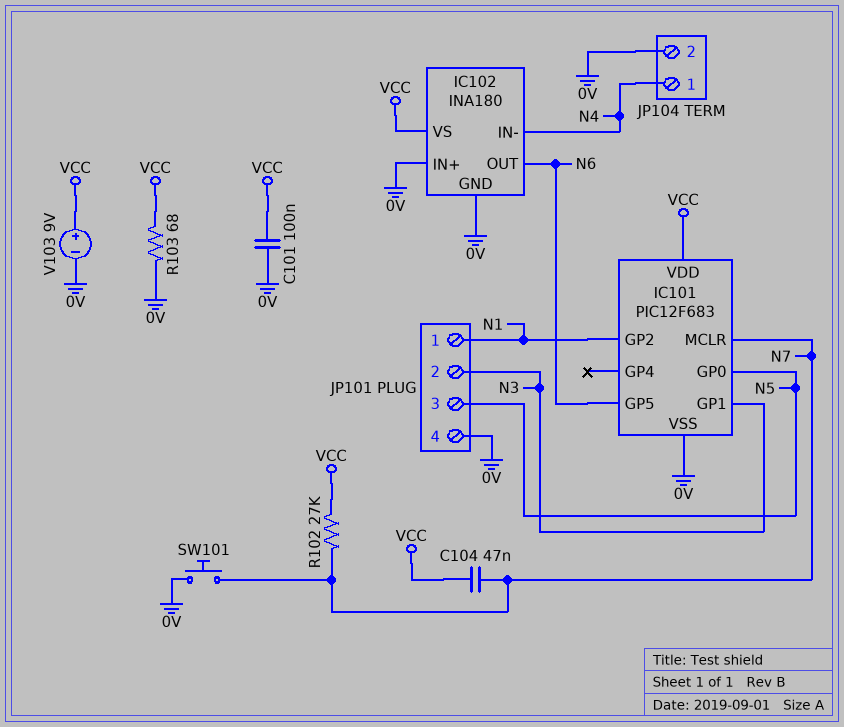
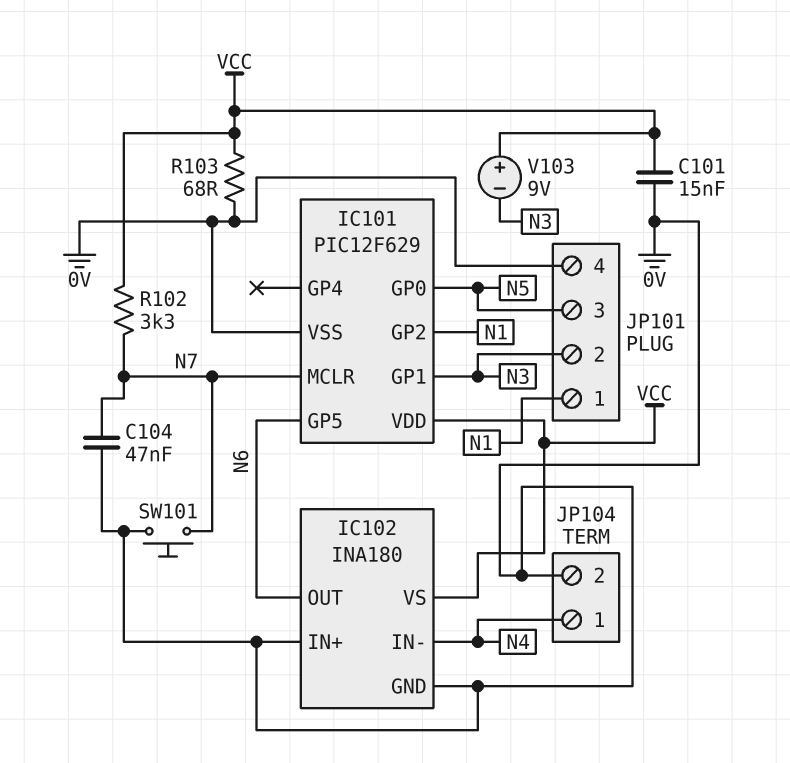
C101: 100nF (0V, VCC) -> 15nF (0V, VCC)
C104: 47nF (N7, VCC) -> 47nF (0V, N7)
IC101: PIC12F683 -> PIC12F629
R102: 27k (N7, VCC) -> 3.3k (N7, VCC)
V103: 9V (plus VCC, minus 0V) -> 9V (plus VCC, minus N3)

